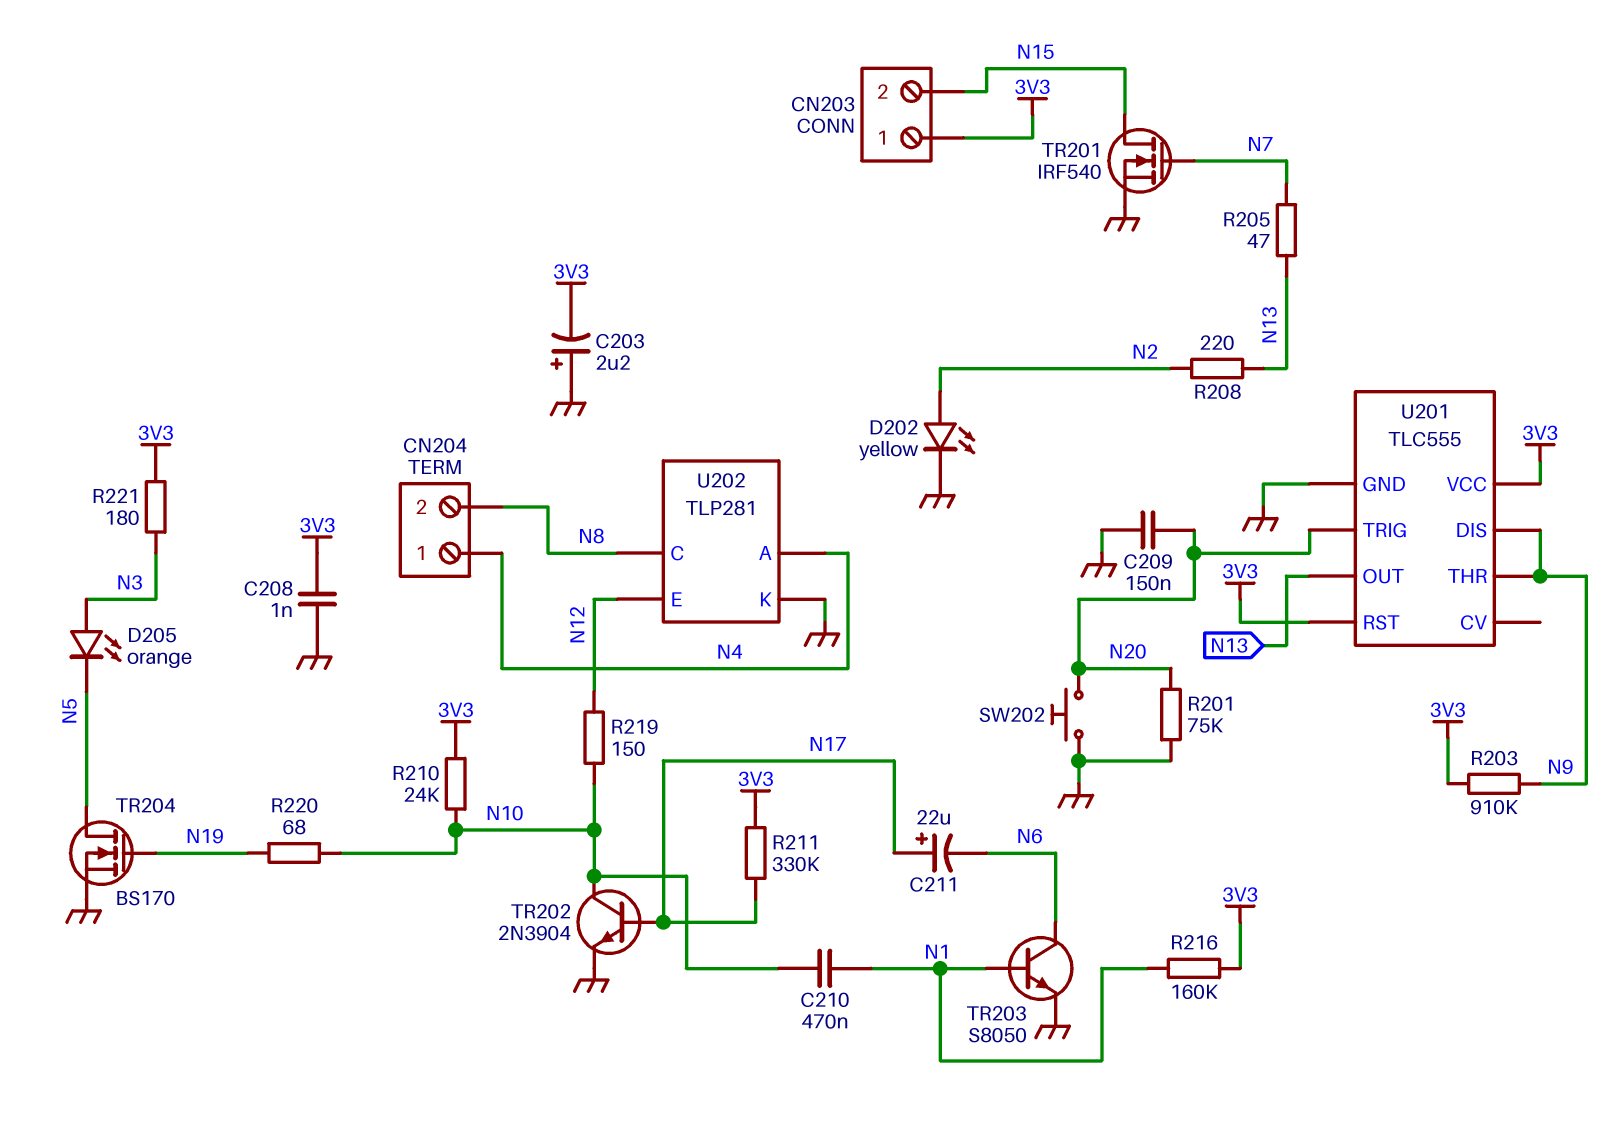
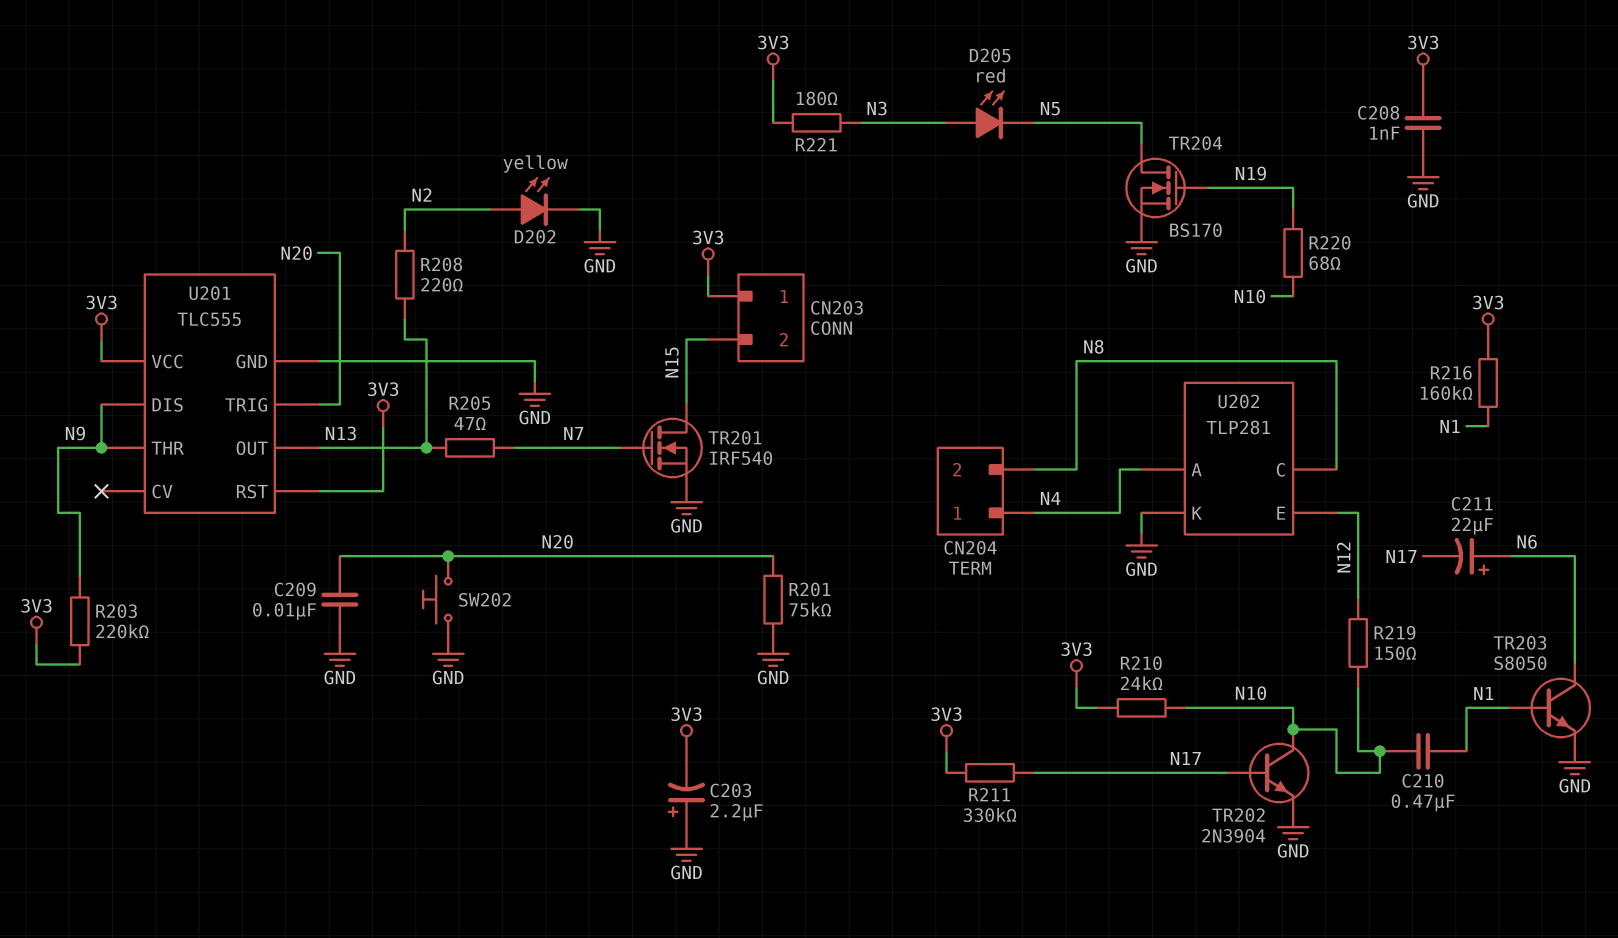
C209: 150nF (GND, N20) -> 10nF (GND, N20)
C211: 22uF (plus N17, minus N6) -> 22uF (plus N6, minus N17)
D205: LED orange (A N3, K N5) -> LED red (A N3, K N5)
R203: 910k (3V3, N9) -> 220k (3V3, N9)

